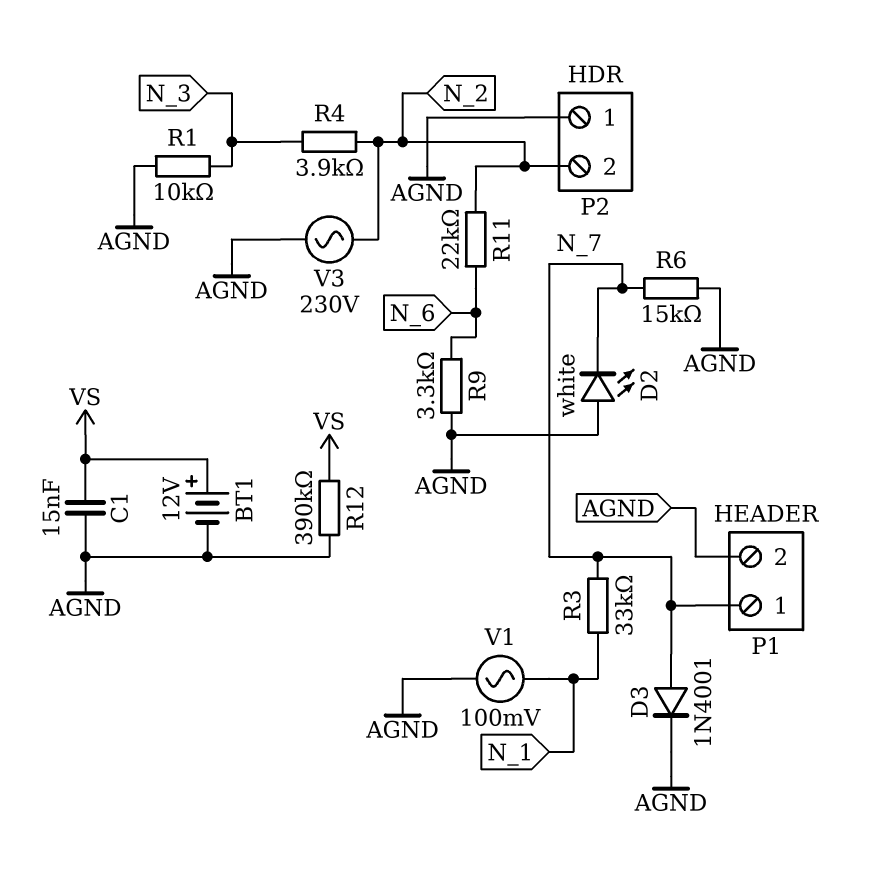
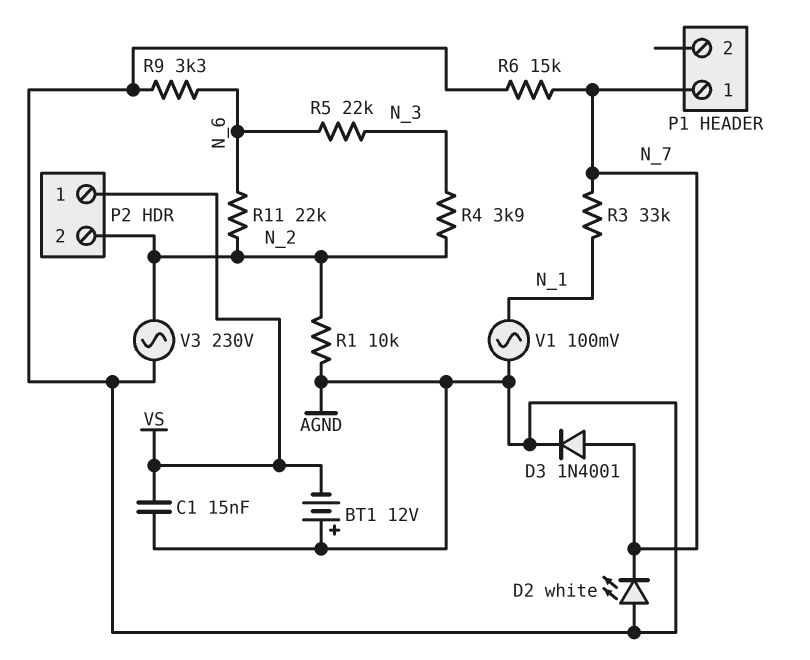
BT1: 12V (plus VS, minus AGND) -> 12V (plus AGND, minus VS)
P1 pin 2: AGND -> none
P2 pin 1: AGND -> VS
R1: 10k (AGND, N_3) -> 10k (AGND, N_2)
R5: none -> 22k (N_3, N_6)
R12: 390k (AGND, VS) -> none

